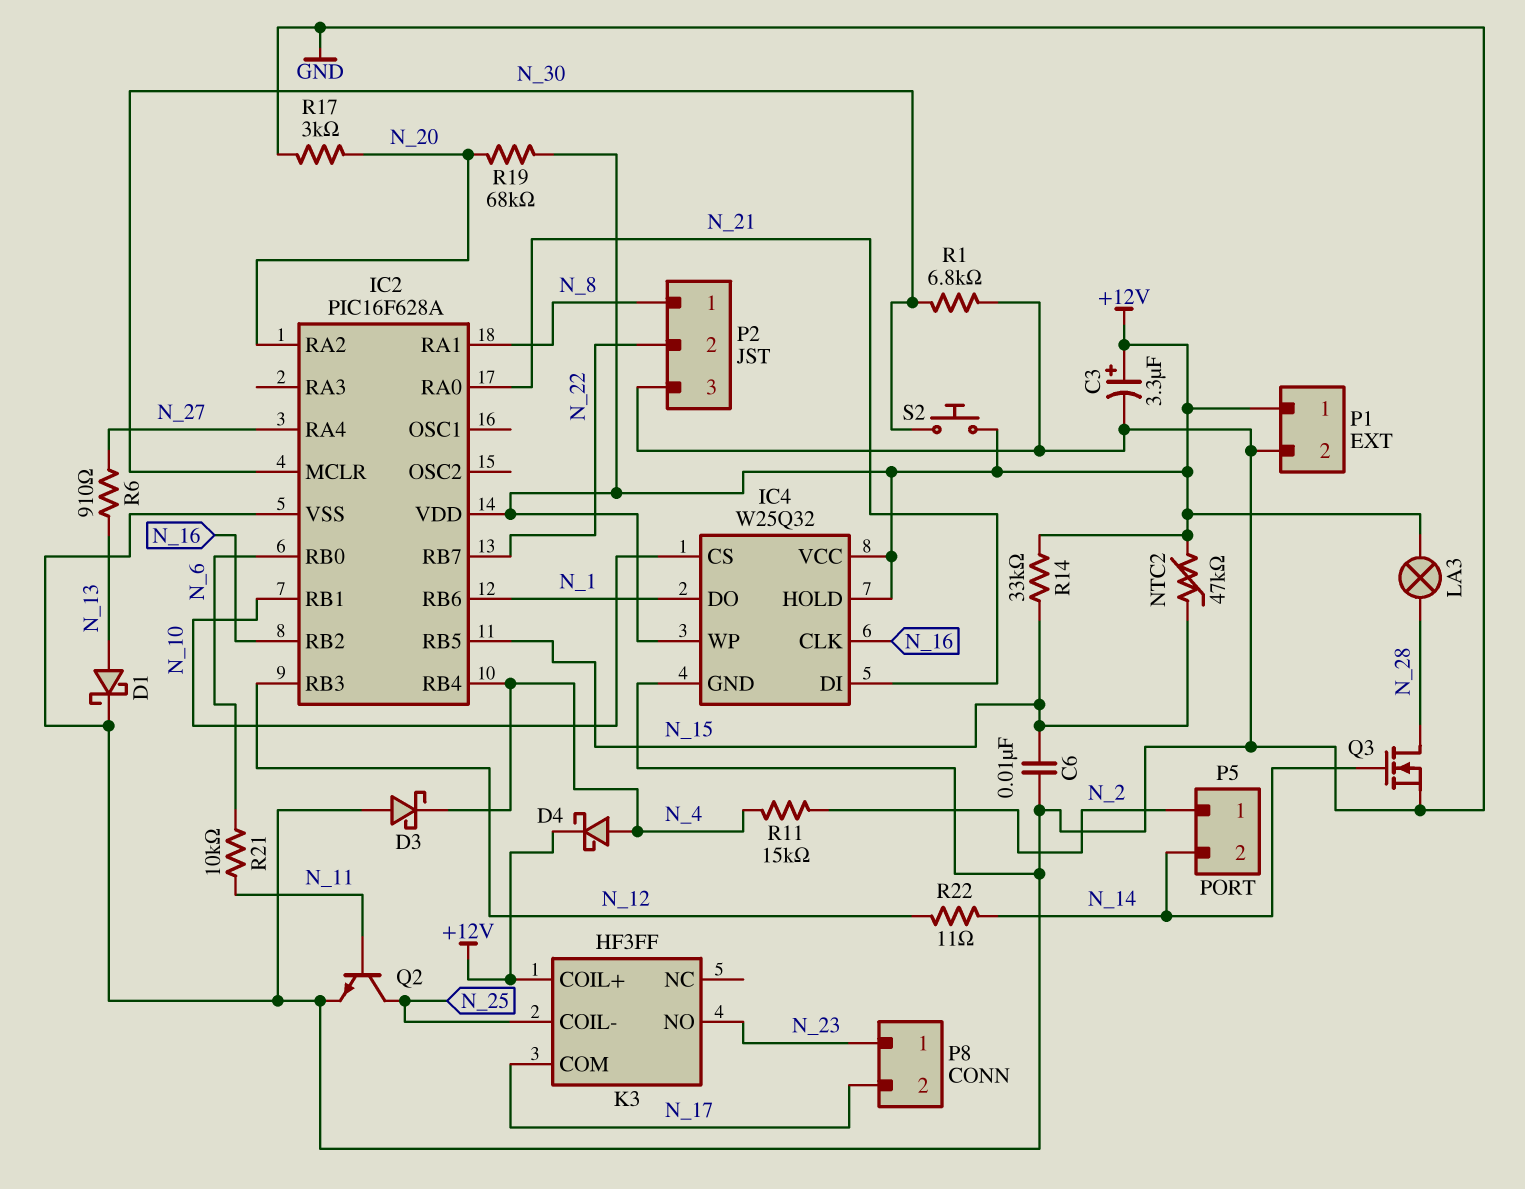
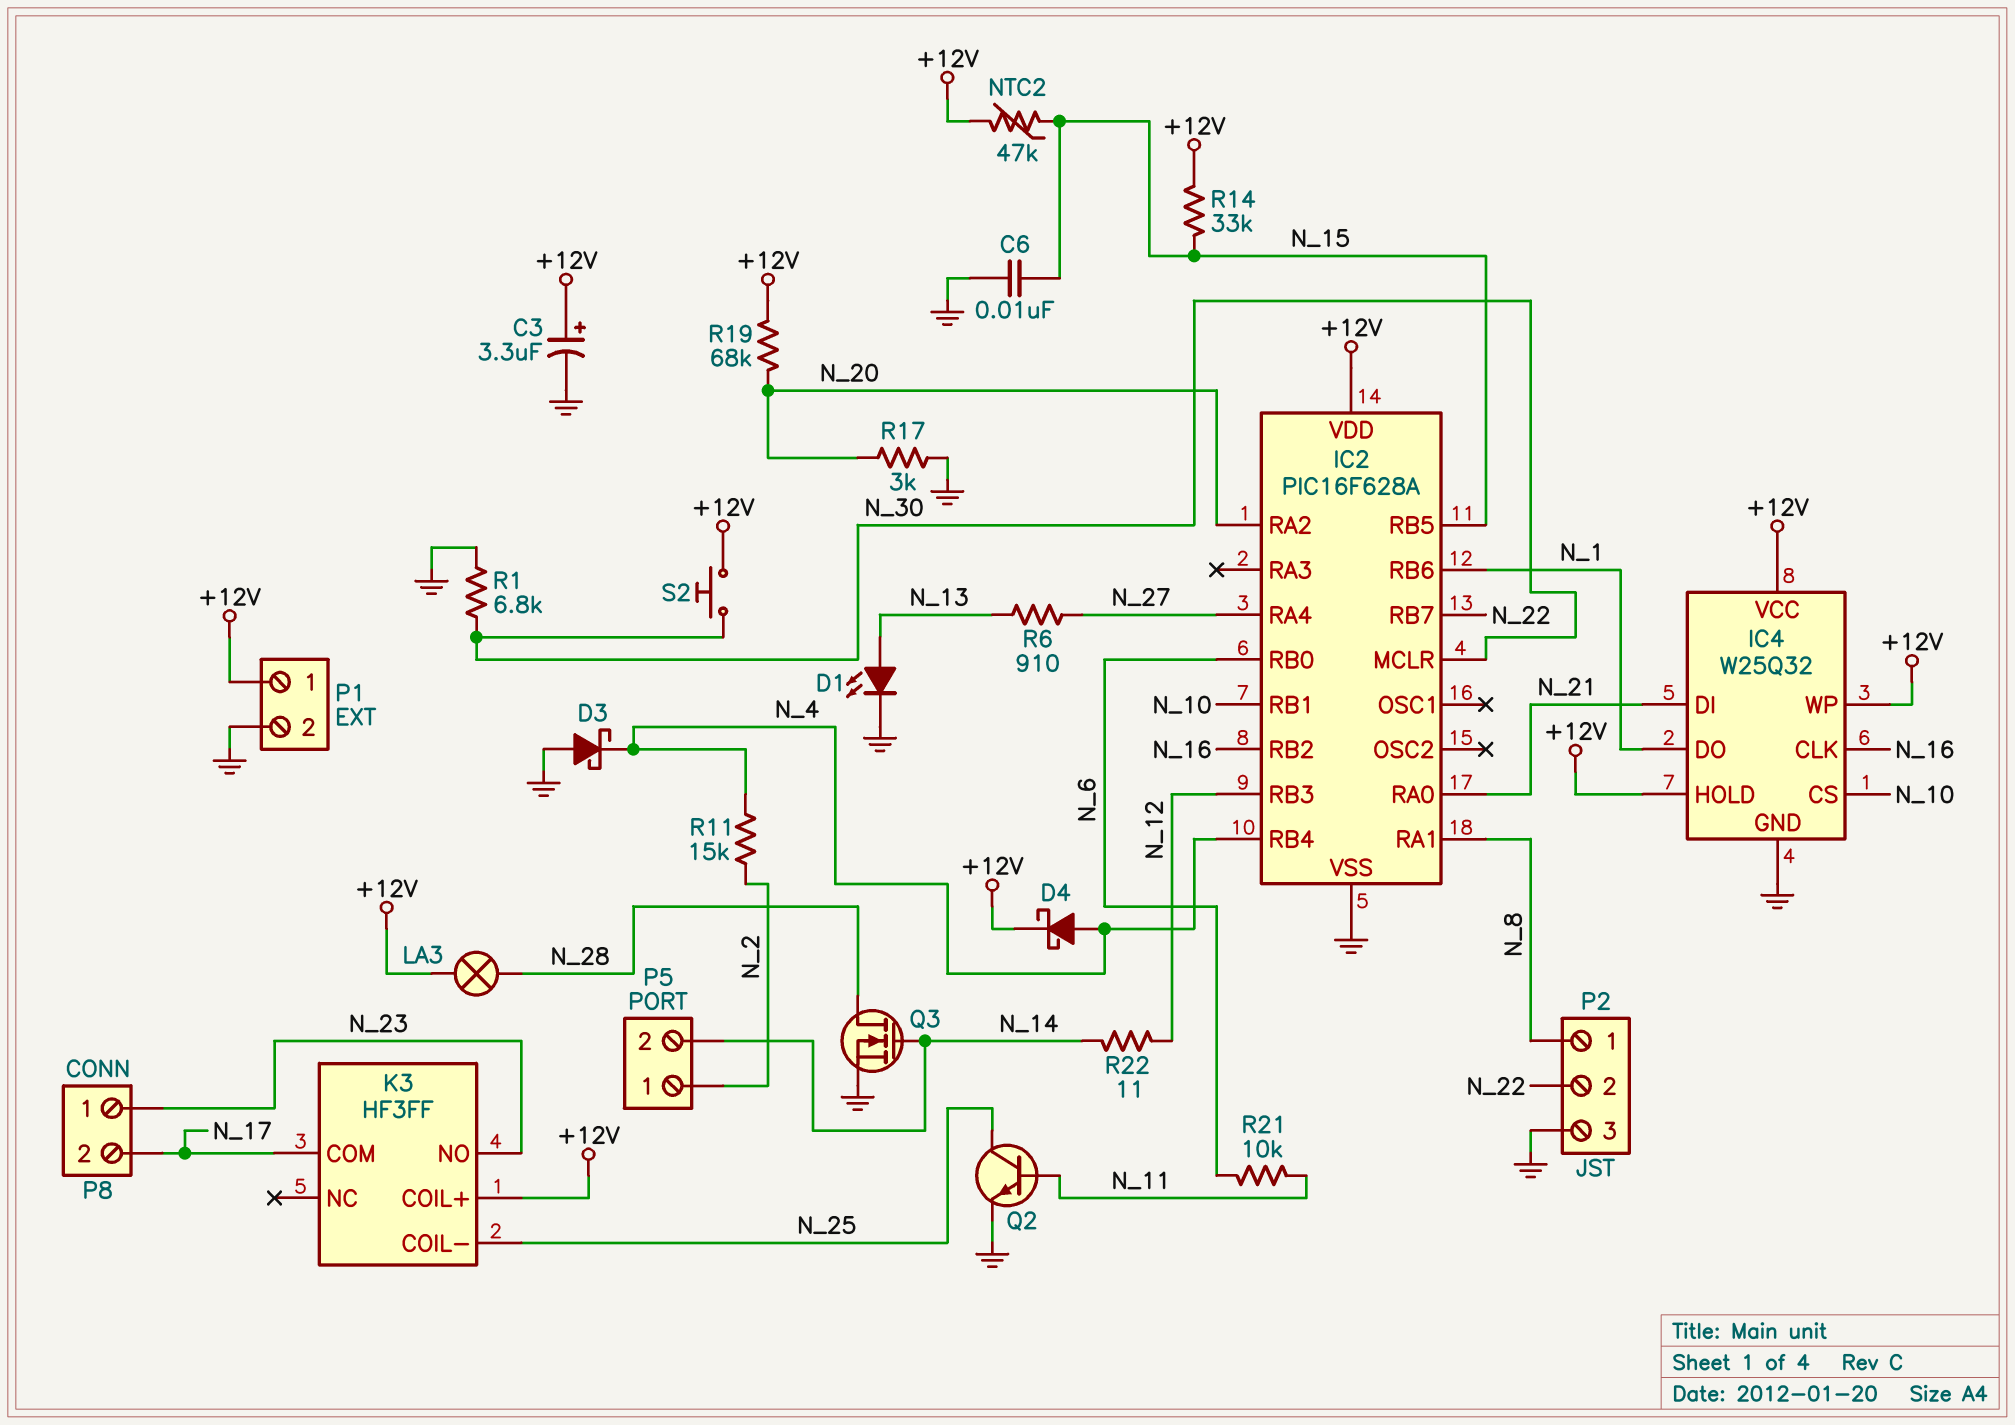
D1: schottky (A N_13, K GND) -> LED (A N_13, K GND)

